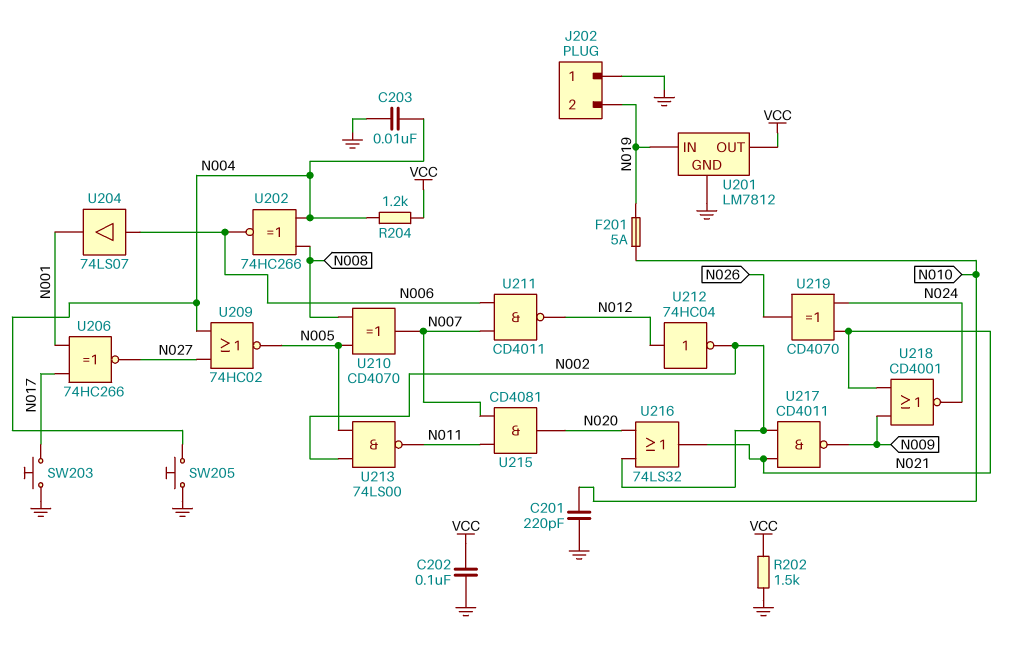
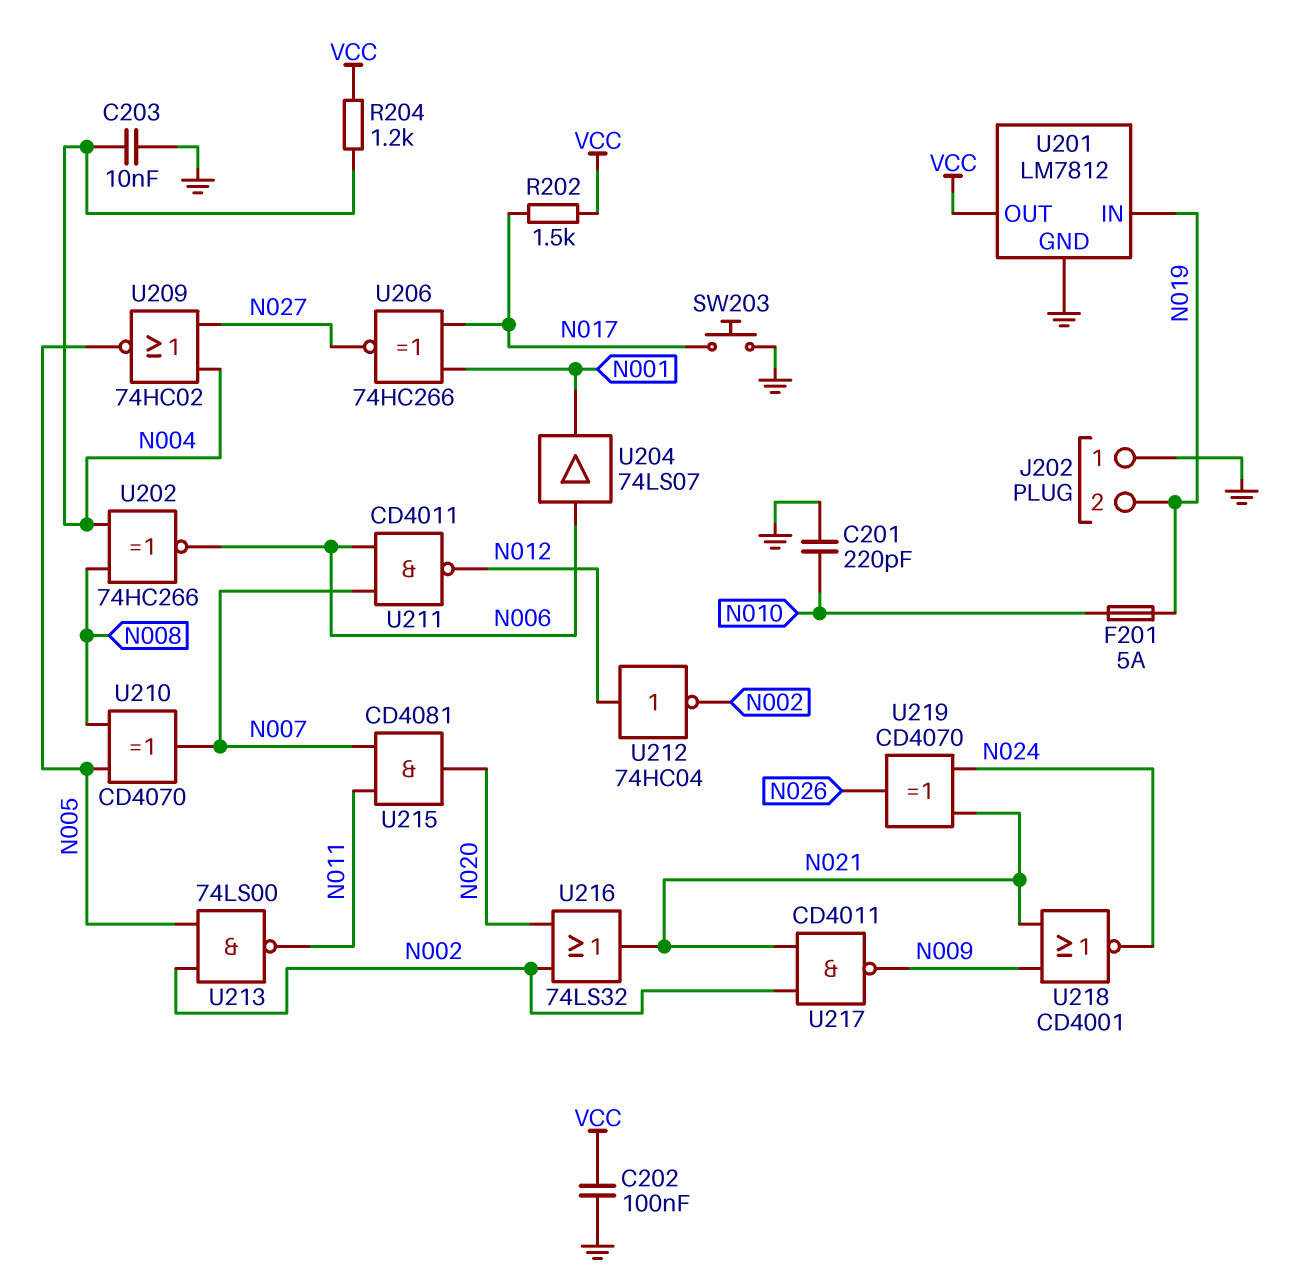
R202: 1.5k (GND, VCC) -> 1.5k (N017, VCC)
SW205: button (GND, N004) -> none

